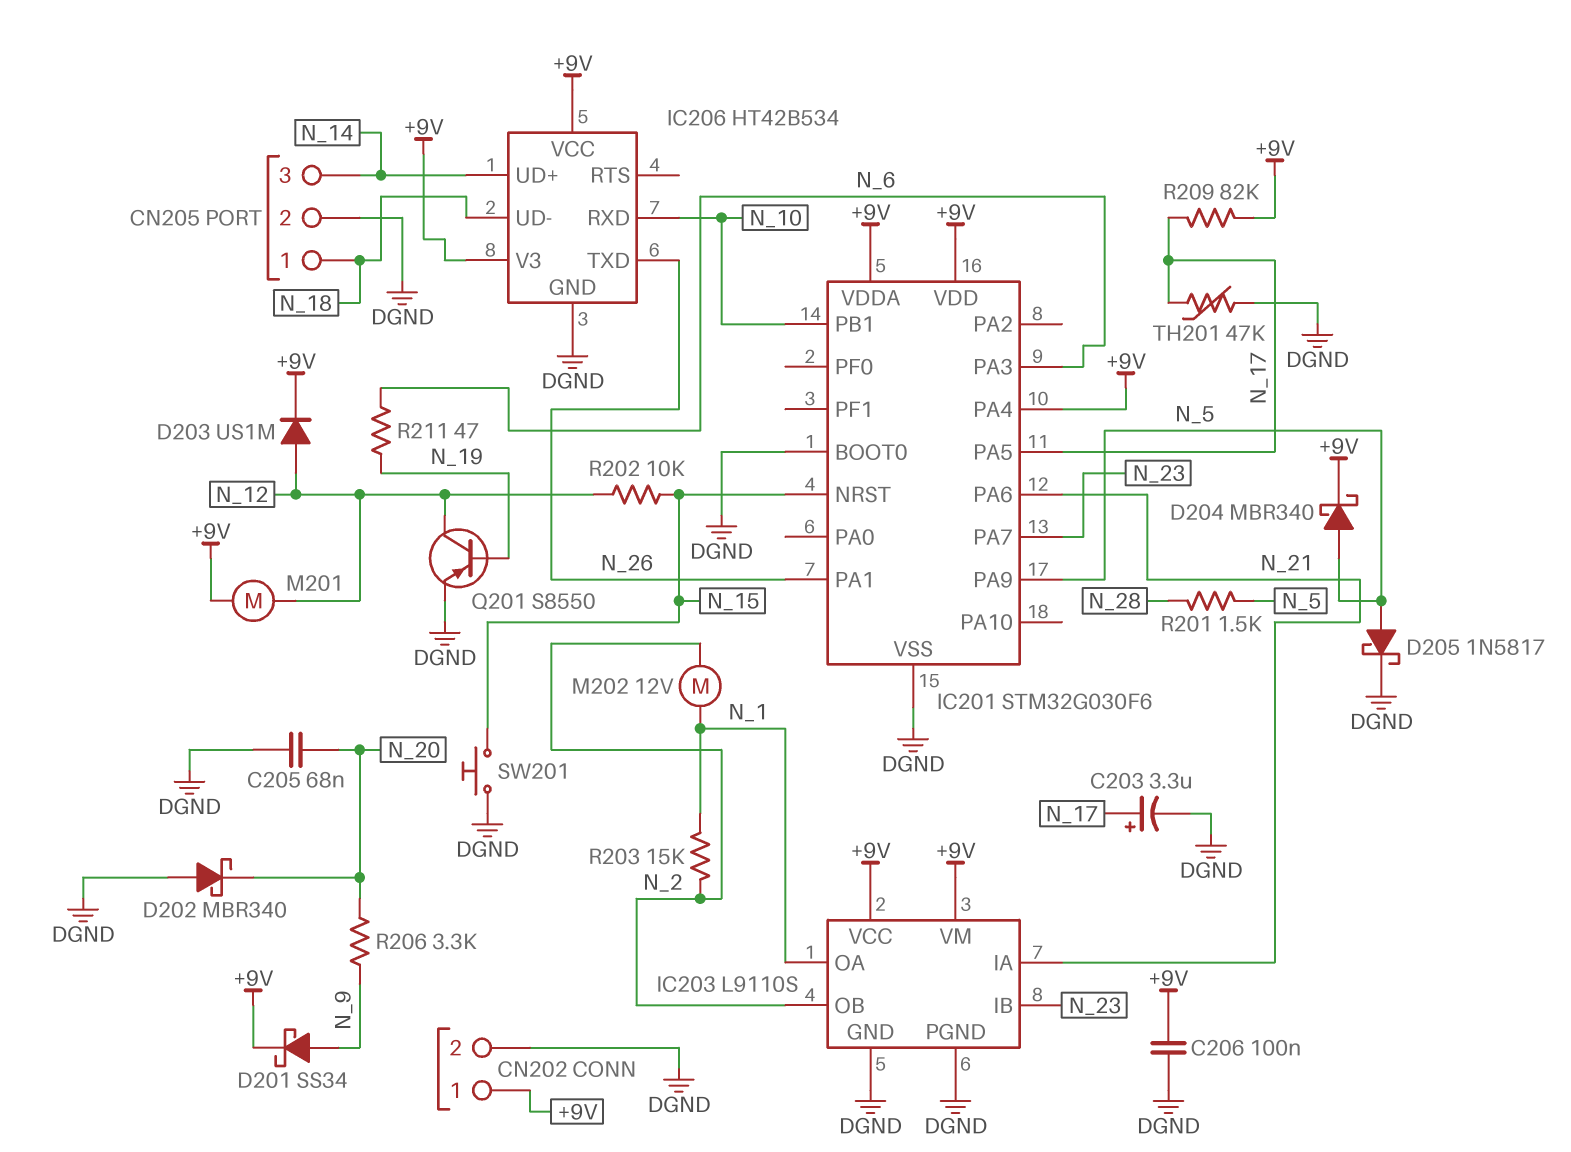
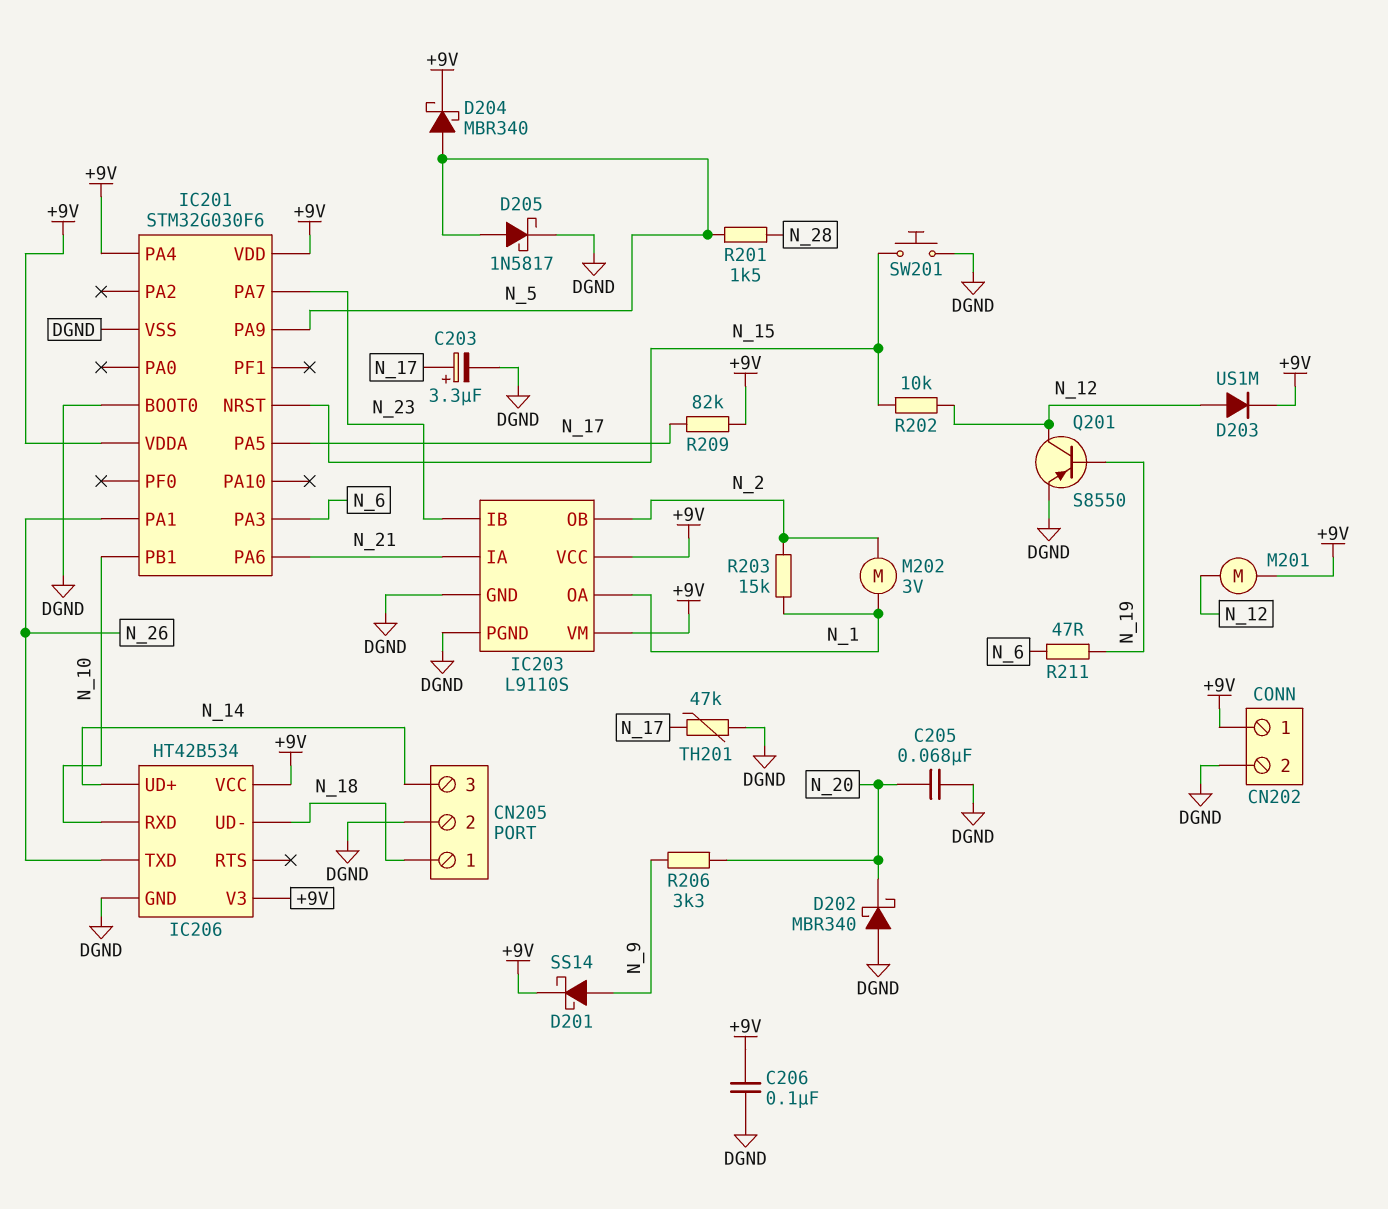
D201: schottky SS34 (A N_9, K +9V) -> schottky SS14 (A N_9, K +9V)
M202: motor 12V (N_1, N_2) -> motor 3V (N_1, N_2)

